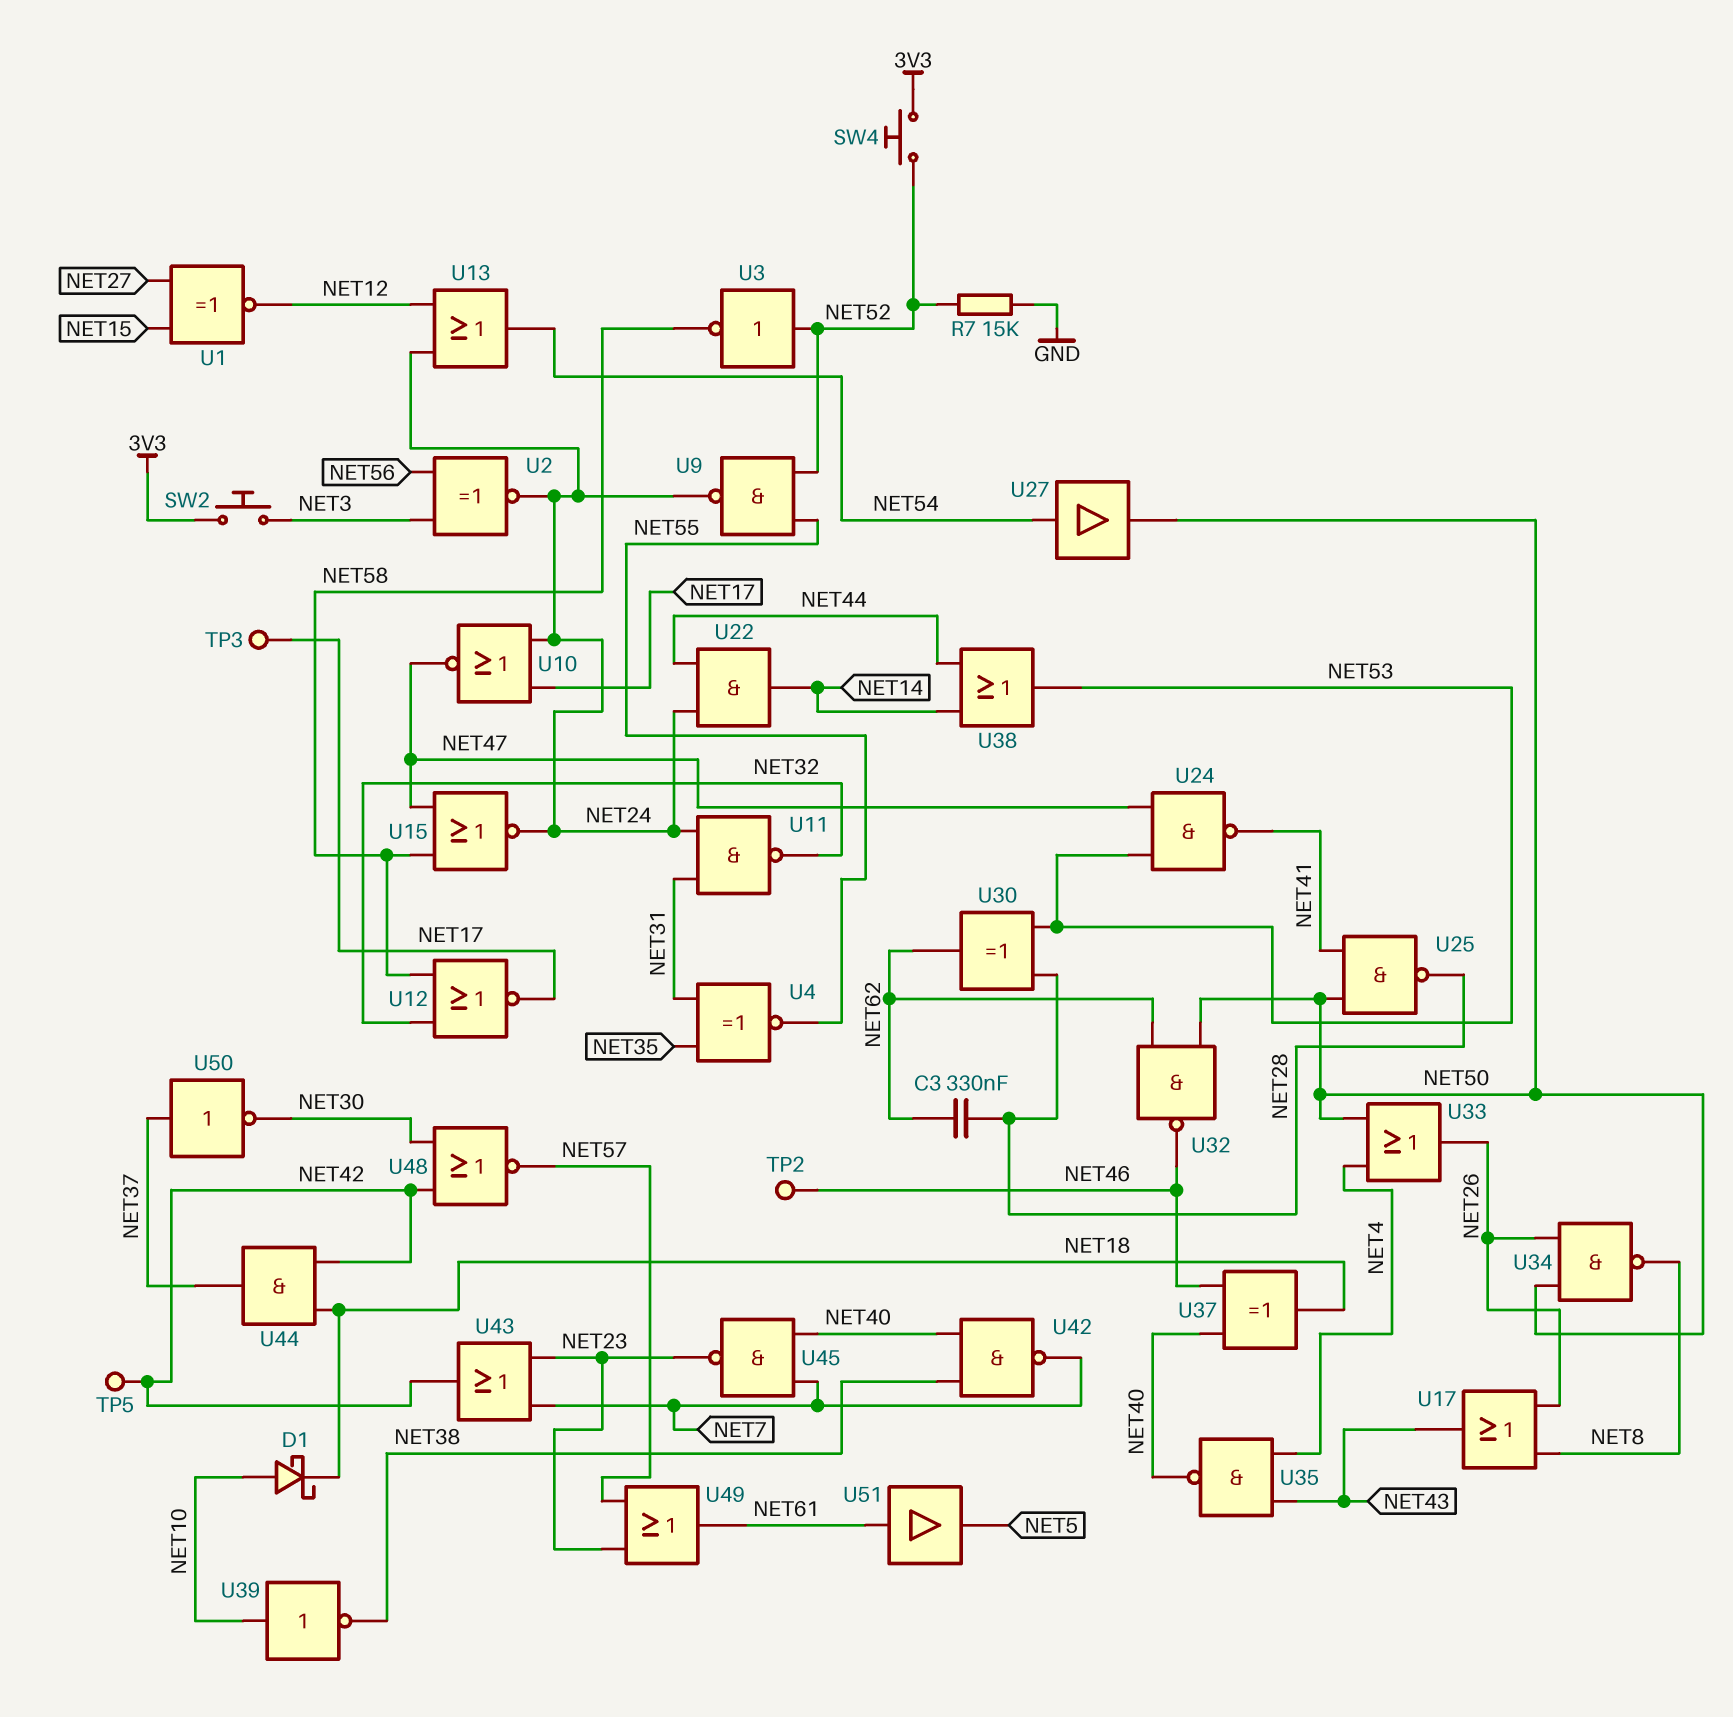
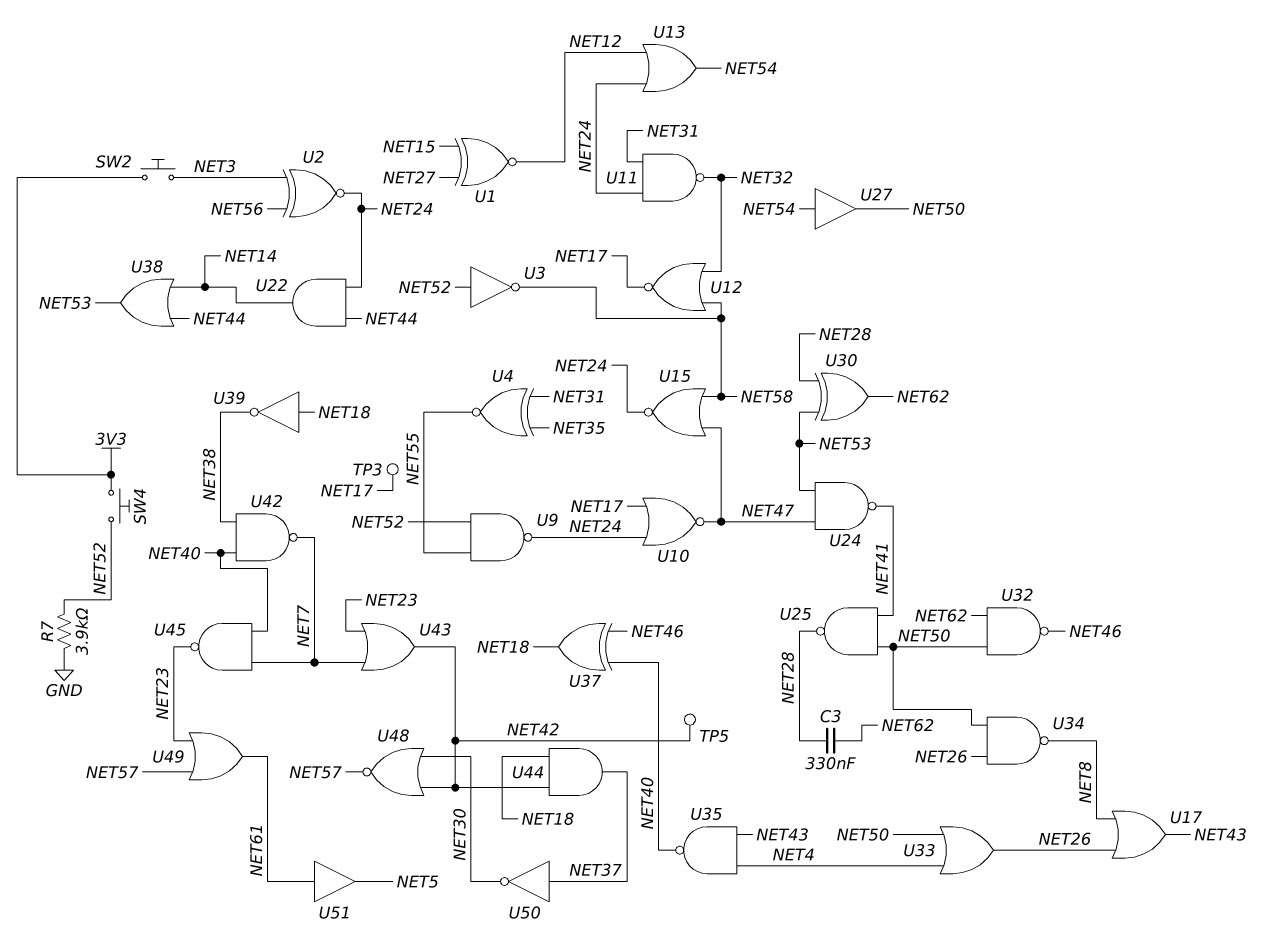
D1: schottky (A NET10, K NET18) -> none
R7: 15k (GND, NET52) -> 3.9k (GND, NET52)
TP2: test point (NET46) -> none
U39: NOT (in NET10, out NET38) -> NOT (in NET18, out NET38)

